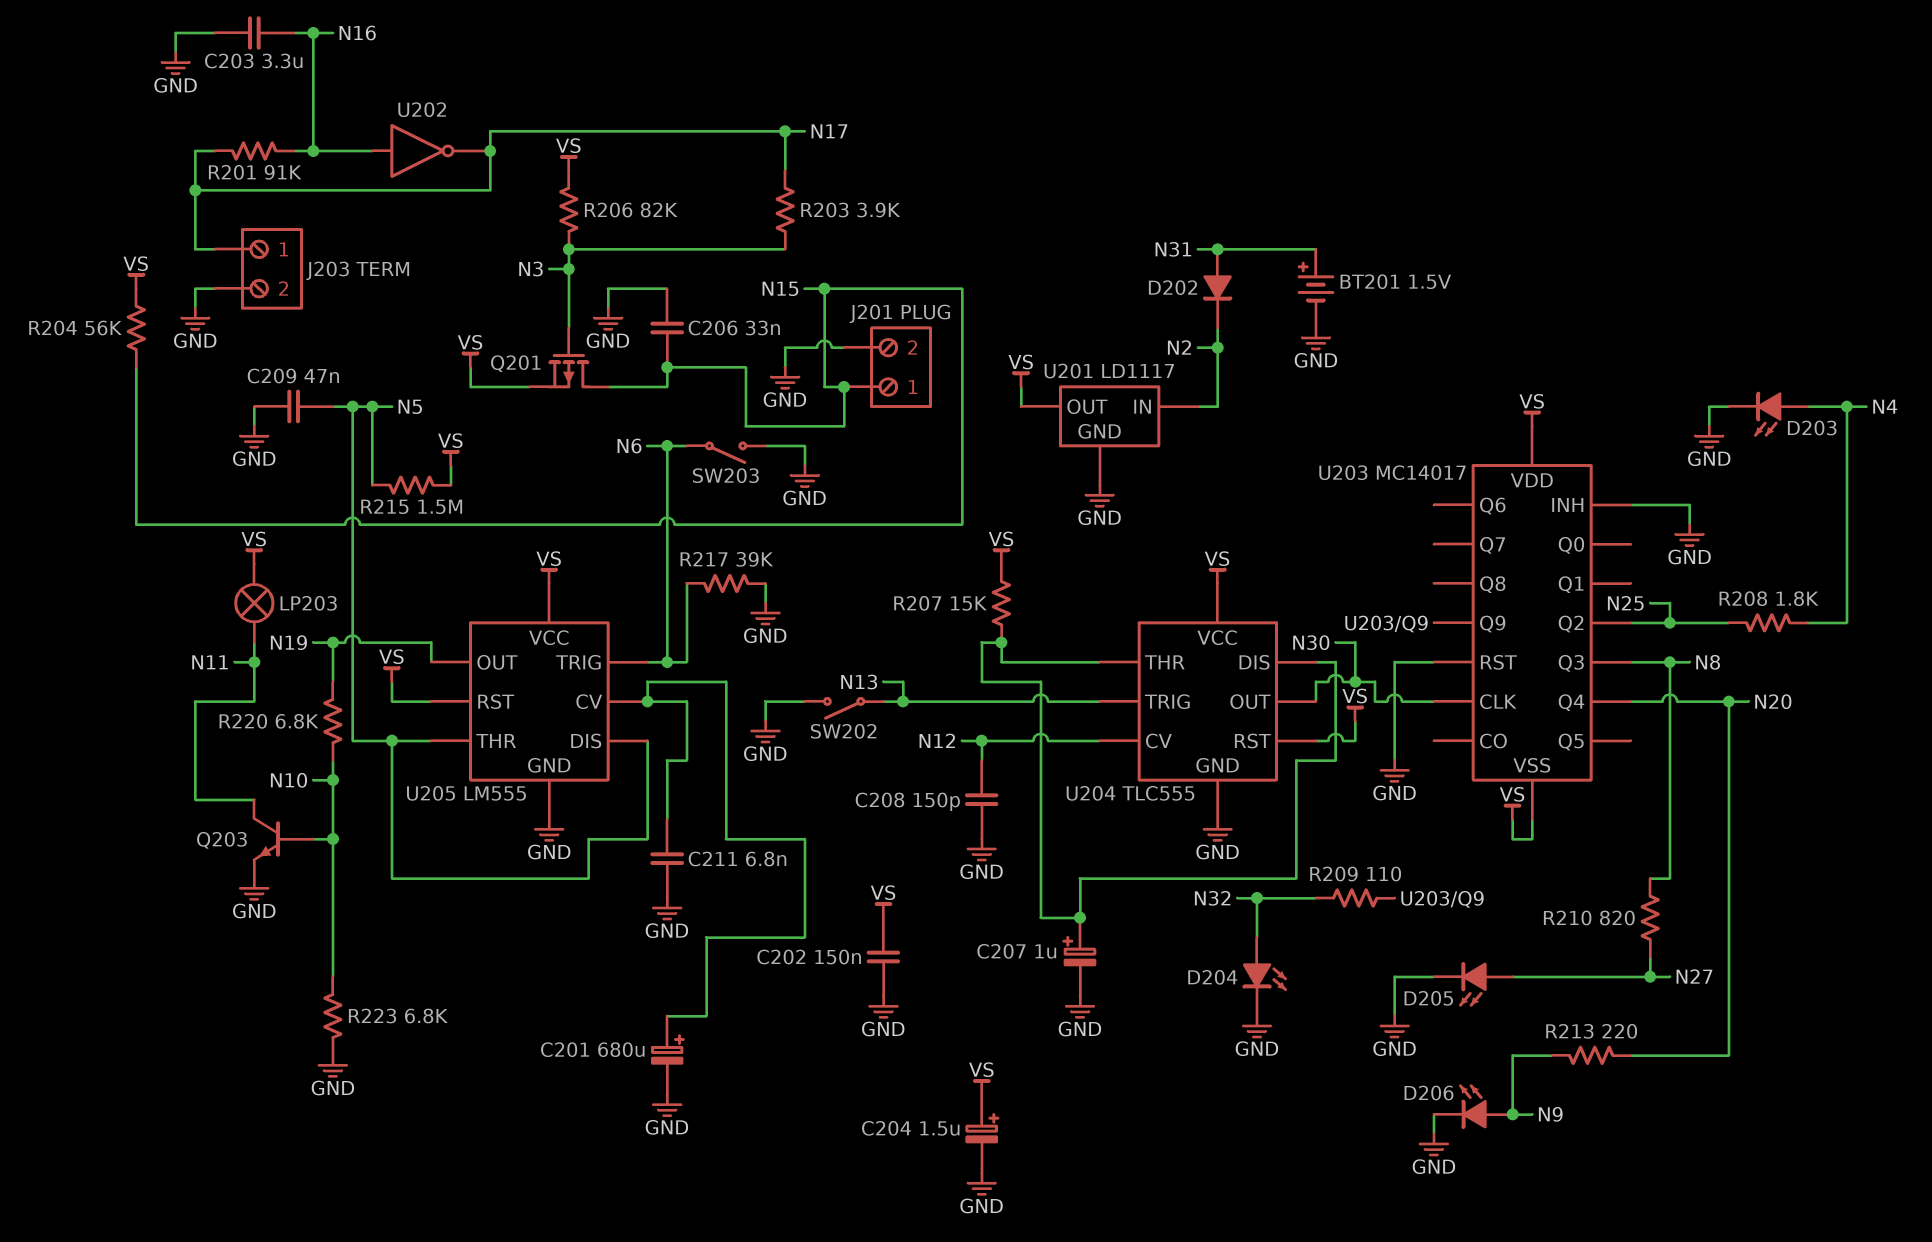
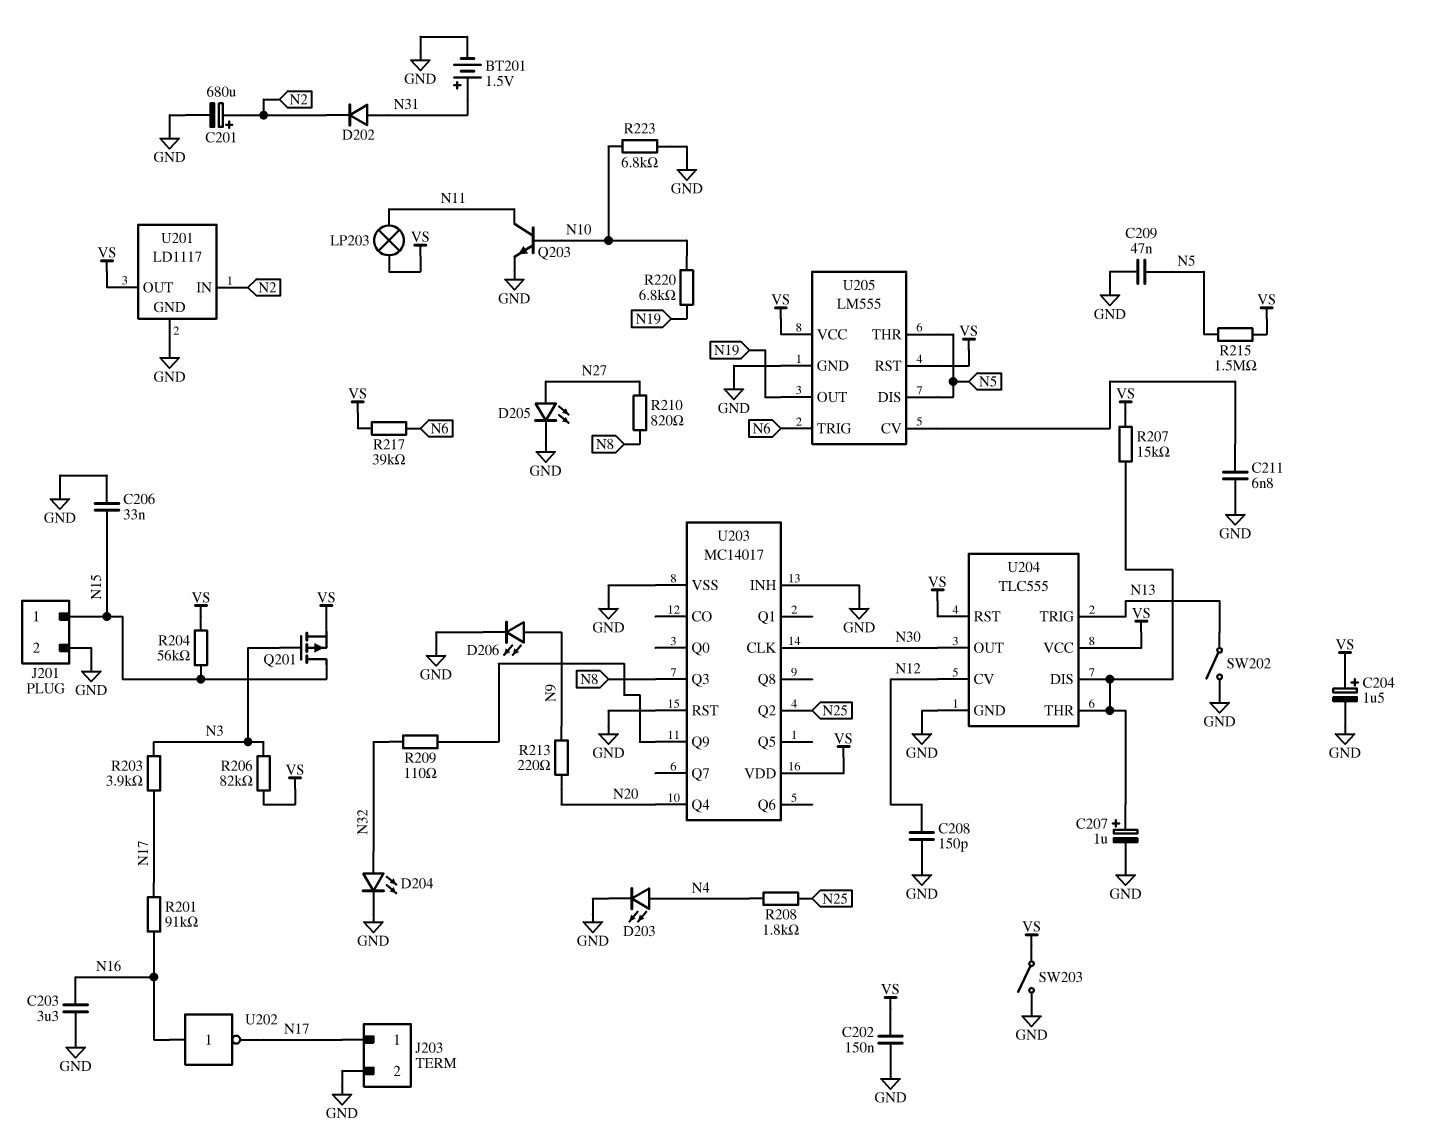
C201: 680uF (plus U205/CV, minus GND) -> 680uF (plus N2, minus GND)
R217: 39k (GND, N6) -> 39k (N6, VS)
SW203: switch (GND, N6) -> switch (GND, VS)
U203 pin VSS: VS -> GND

